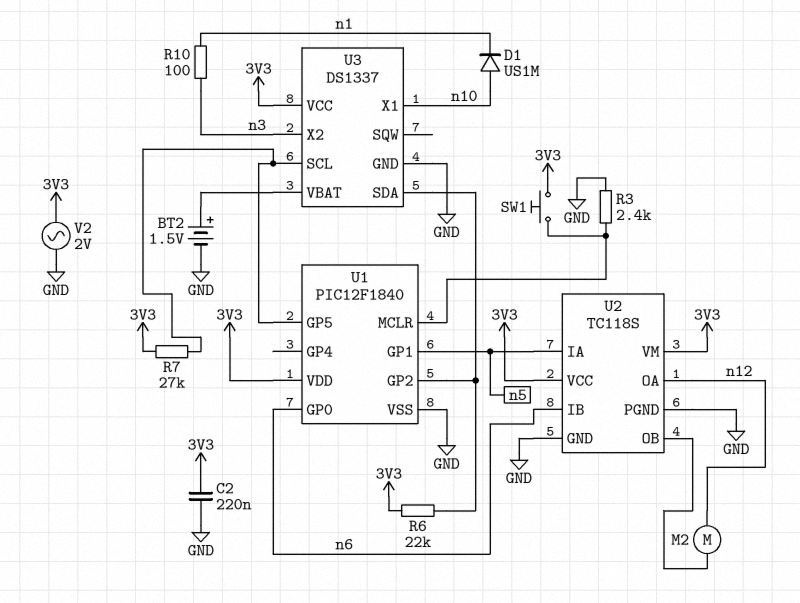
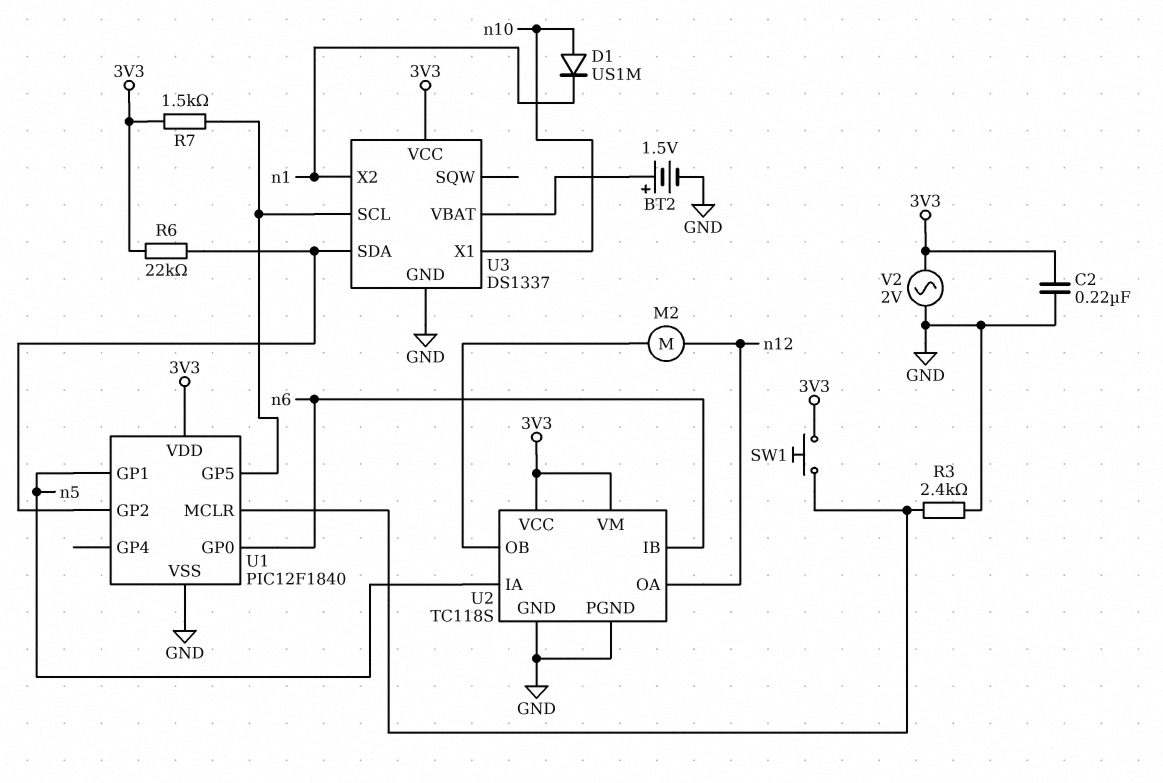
R7: 27k (3V3, U1/GP5) -> 1.5k (3V3, U1/GP5)
R10: 100 (n1, n3) -> none
U3 pin X2: n3 -> n1

